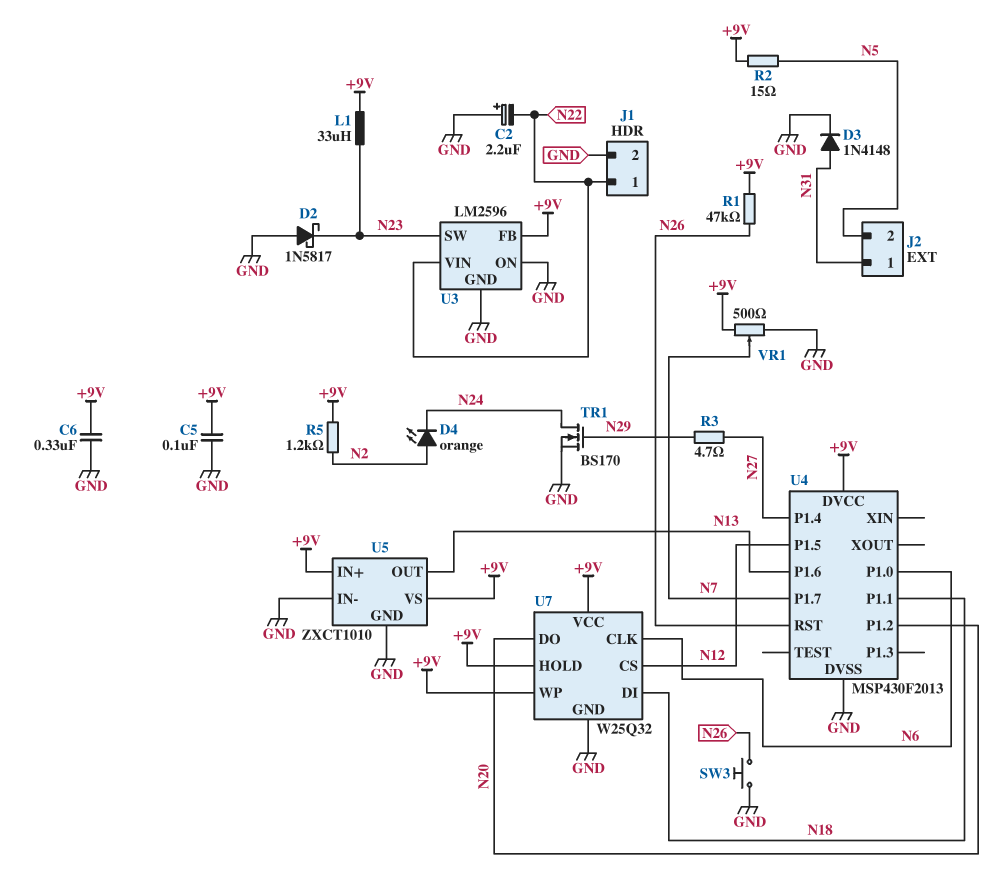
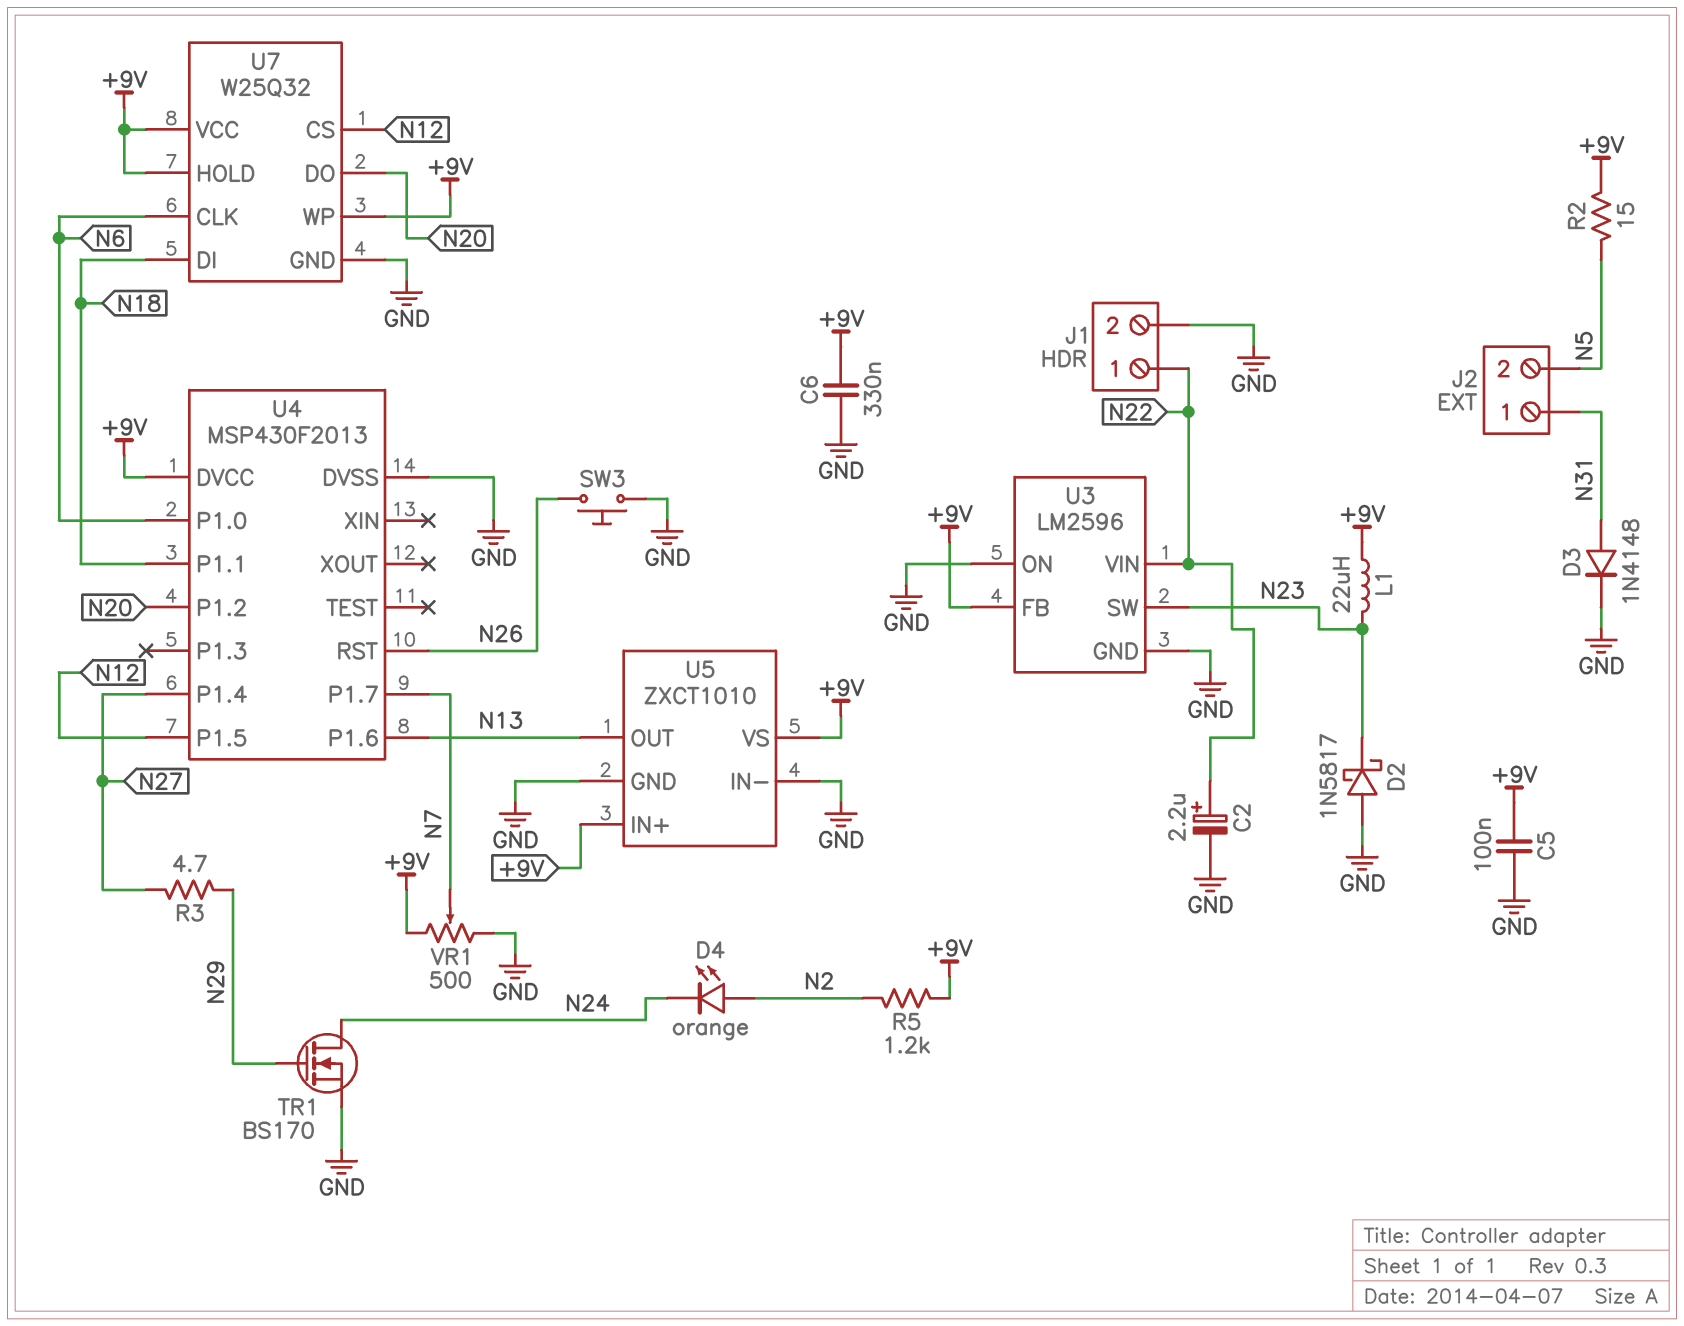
C2: 2.2uF (plus GND, minus N22) -> 2.2uF (plus N22, minus GND)
L1: 33uH (+9V, N23) -> 22uH (+9V, N23)
R1: 47k (+9V, N26) -> none

